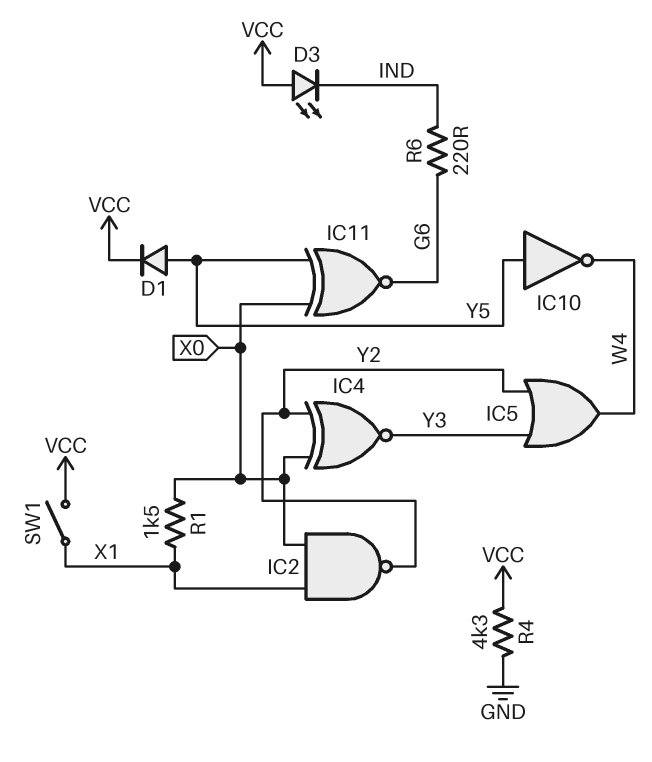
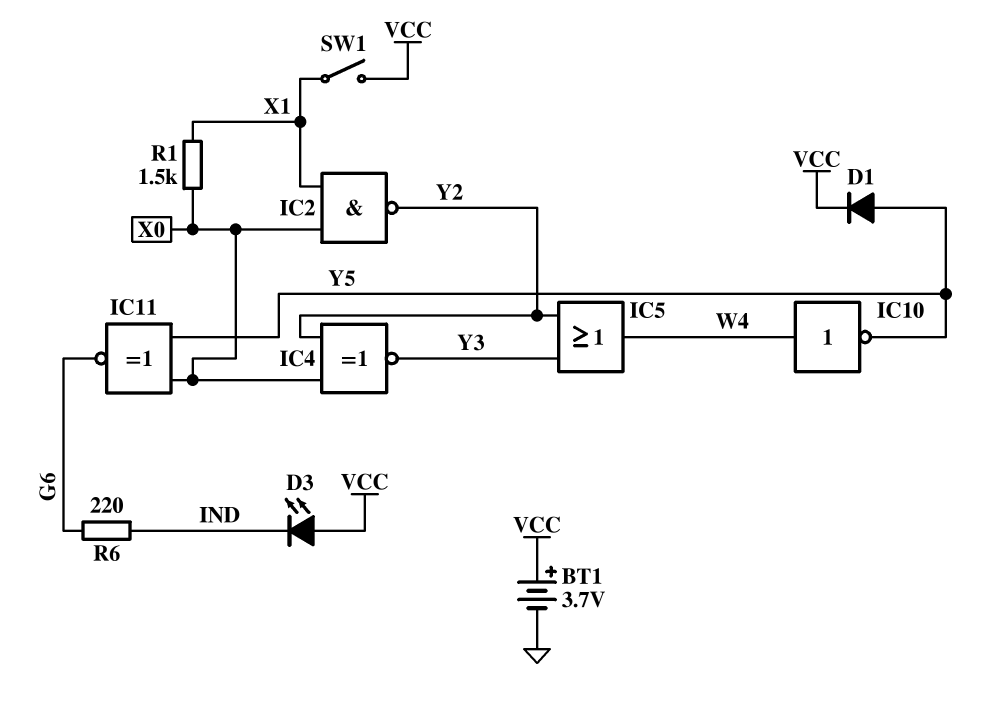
BT1: none -> 3.7V (plus VCC, minus GND)
IC10: NOT (in Y5, out W4) -> NOT (in W4, out Y5)
R4: 4.3k (GND, VCC) -> none

